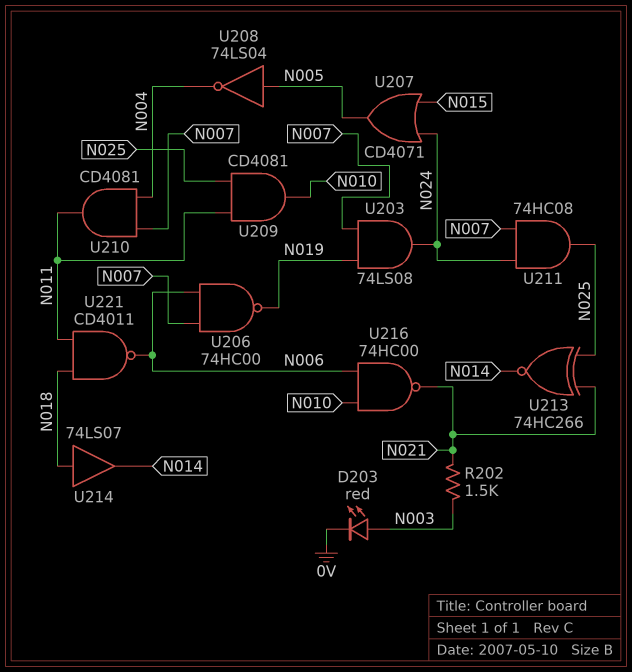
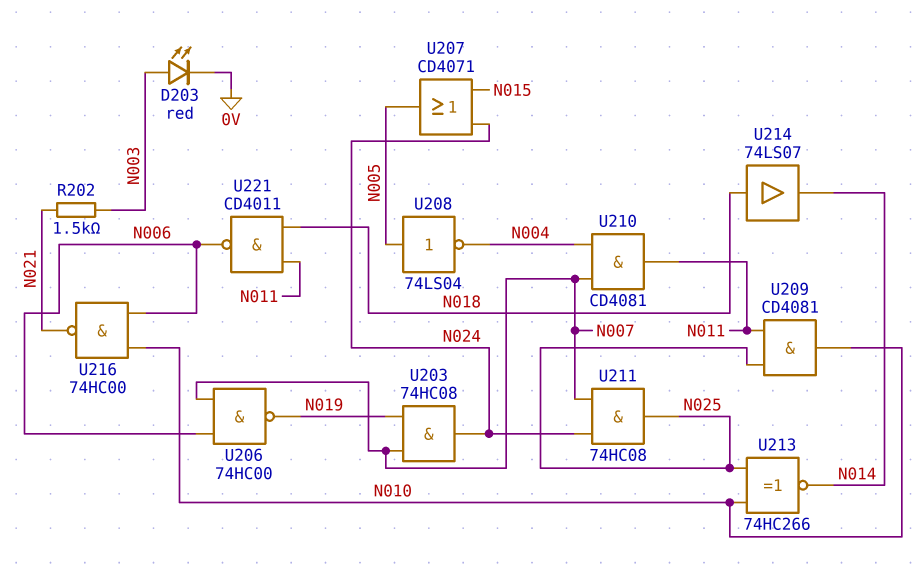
U203: AND 74LS08 (in N007, in N019, out N024) -> AND 74HC08 (in N007, in N019, out N024)
U213: XNOR 74HC266 (in N021, in N025, out N014) -> XNOR 74HC266 (in N010, in N025, out N014)

